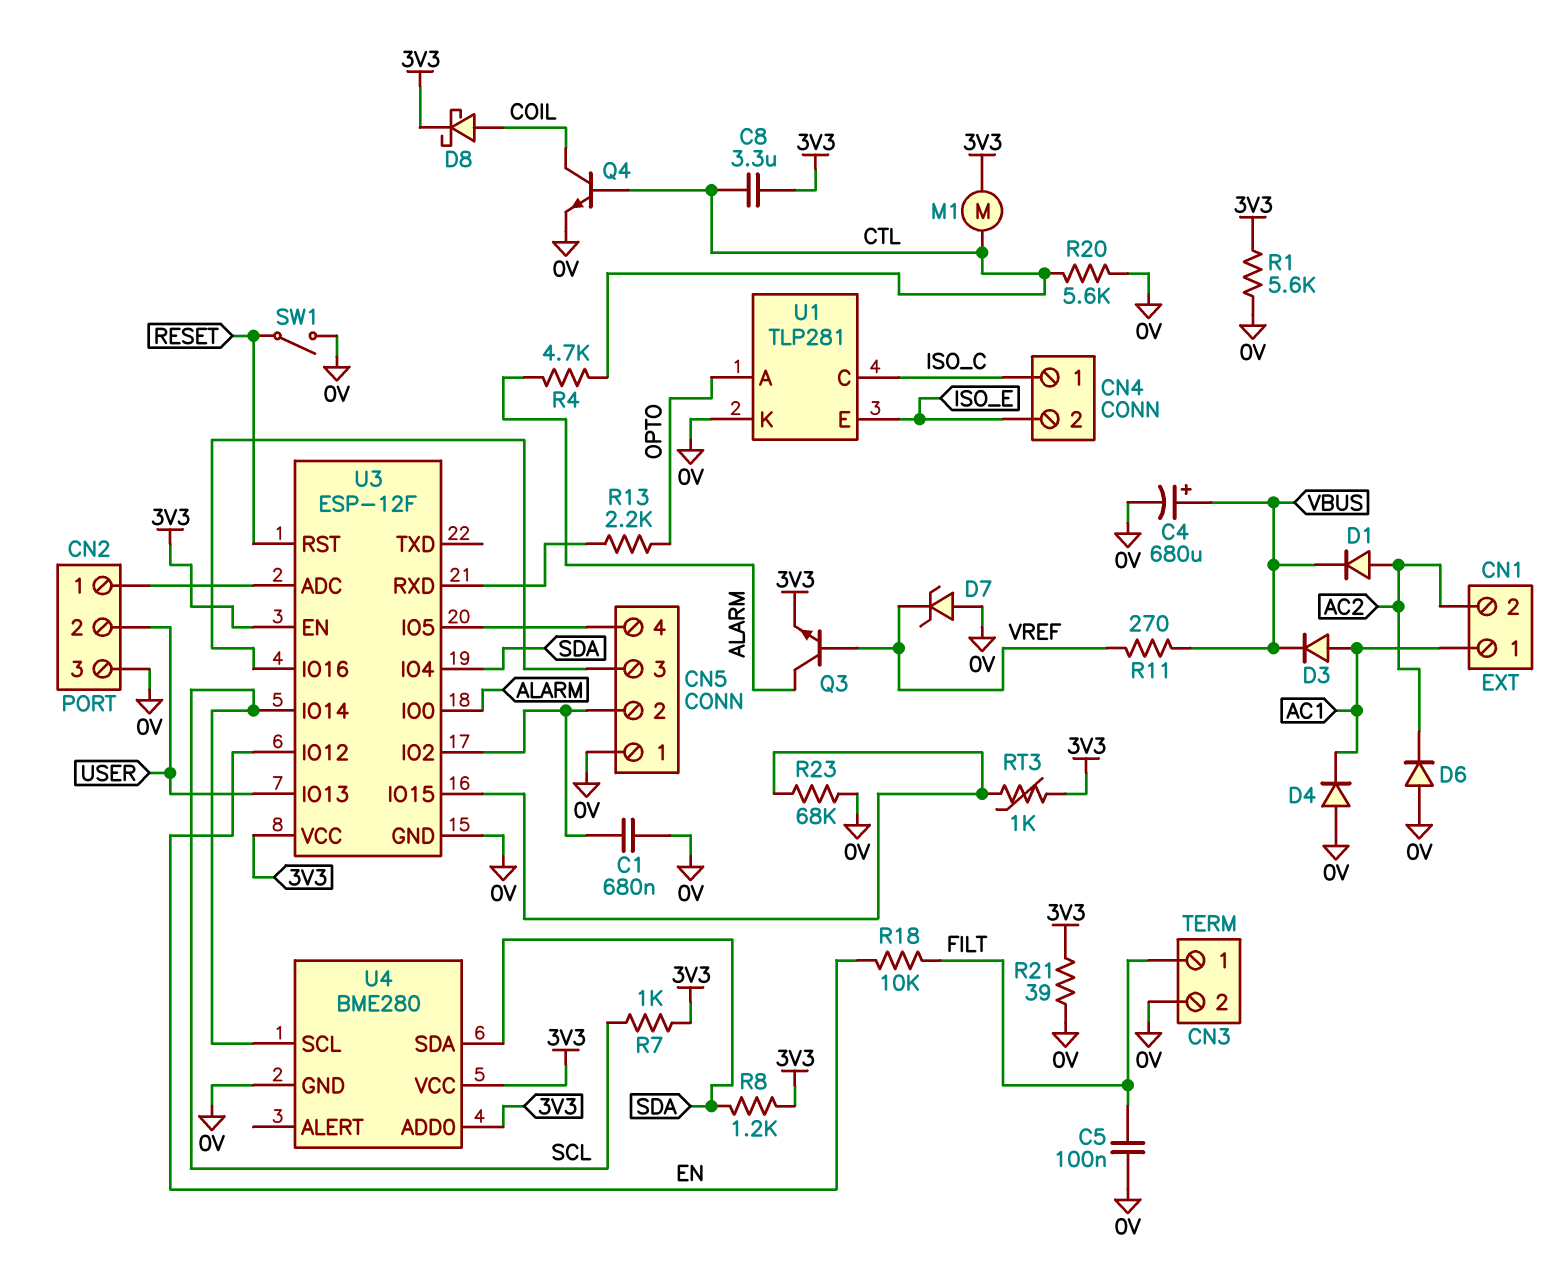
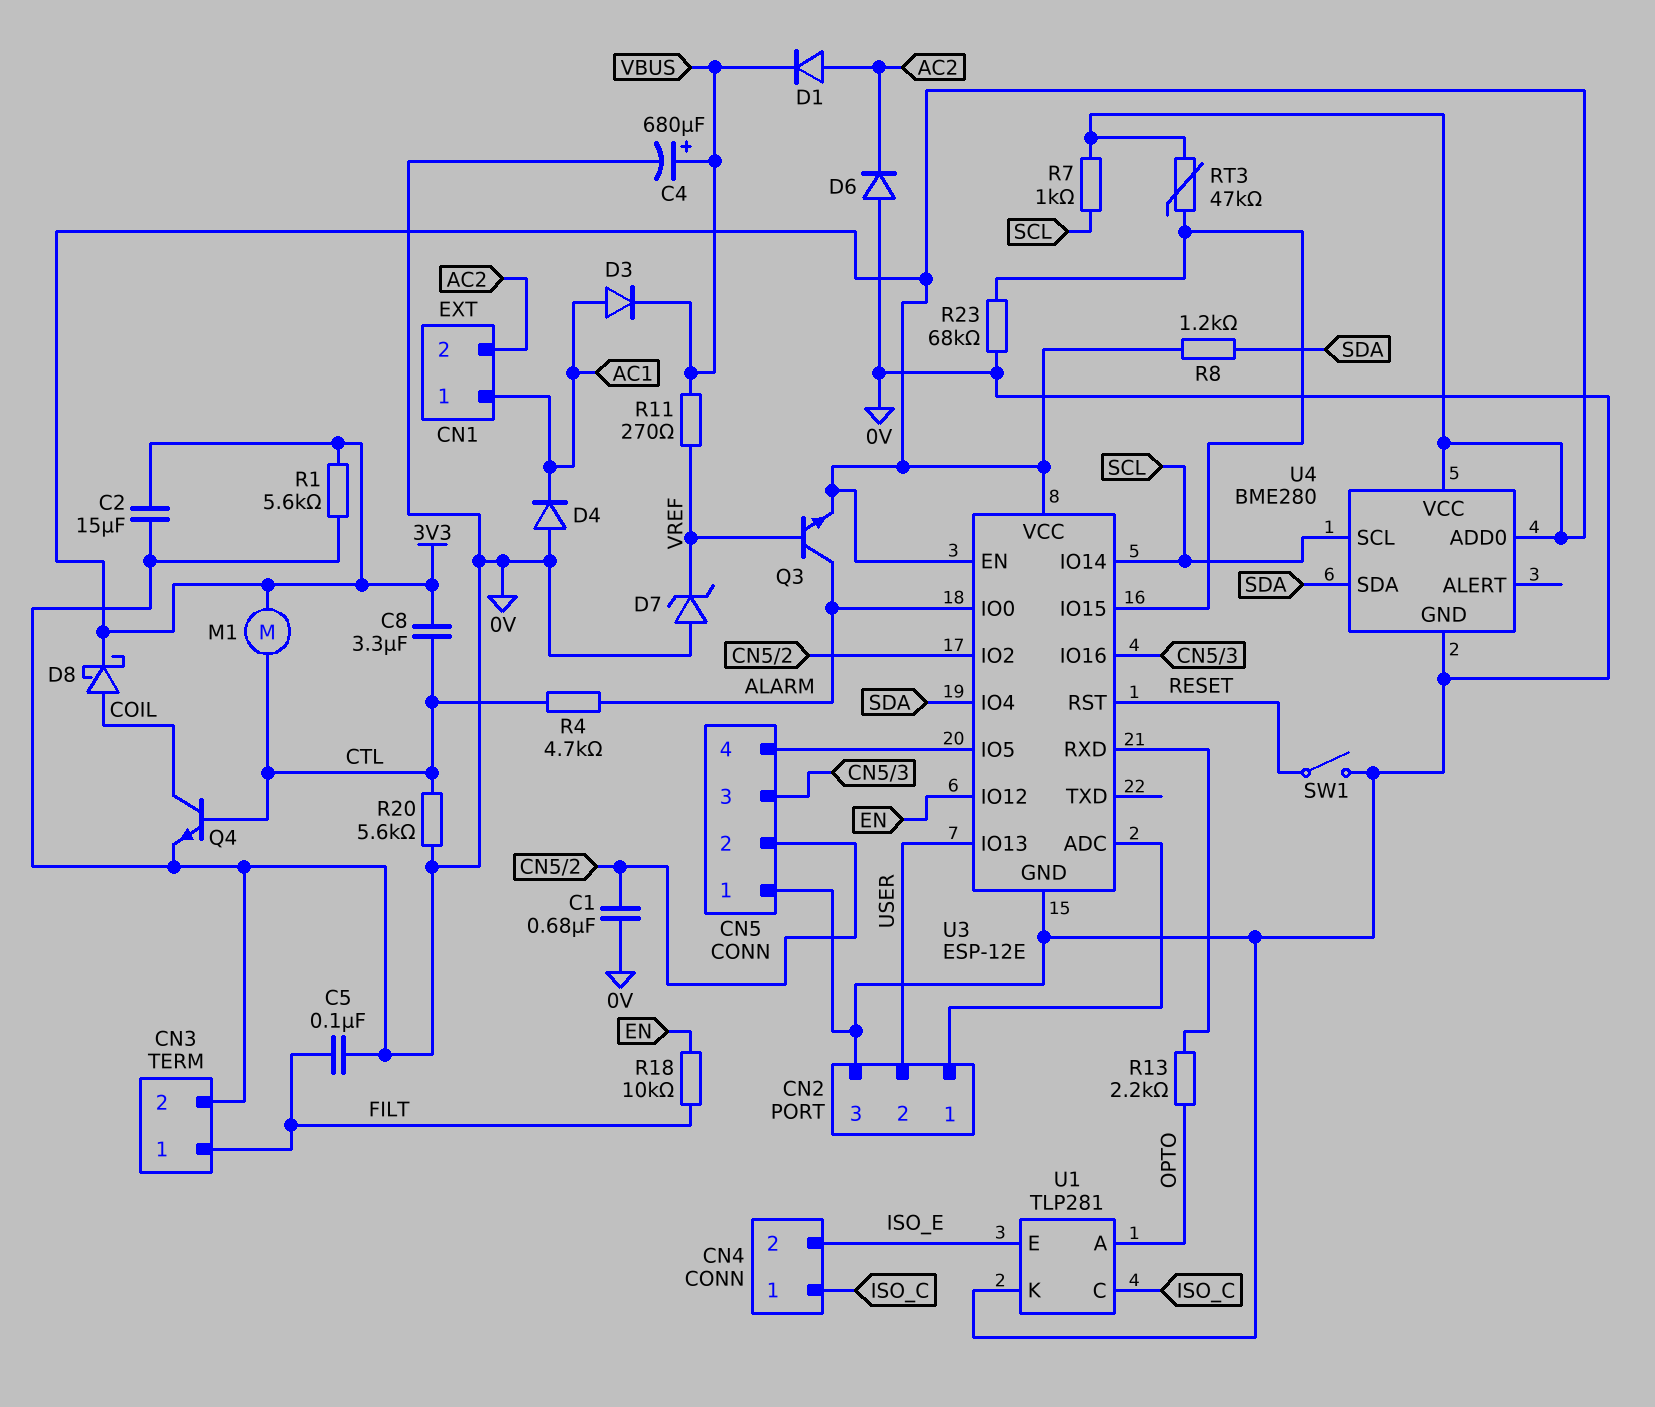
C2: none -> 15uF (0V, 3V3)
R21: 39 (0V, 3V3) -> none
RT3: 1k (3V3, U3/IO15) -> 47k (3V3, U3/IO15)
U3: ESP-12F -> ESP-12E

